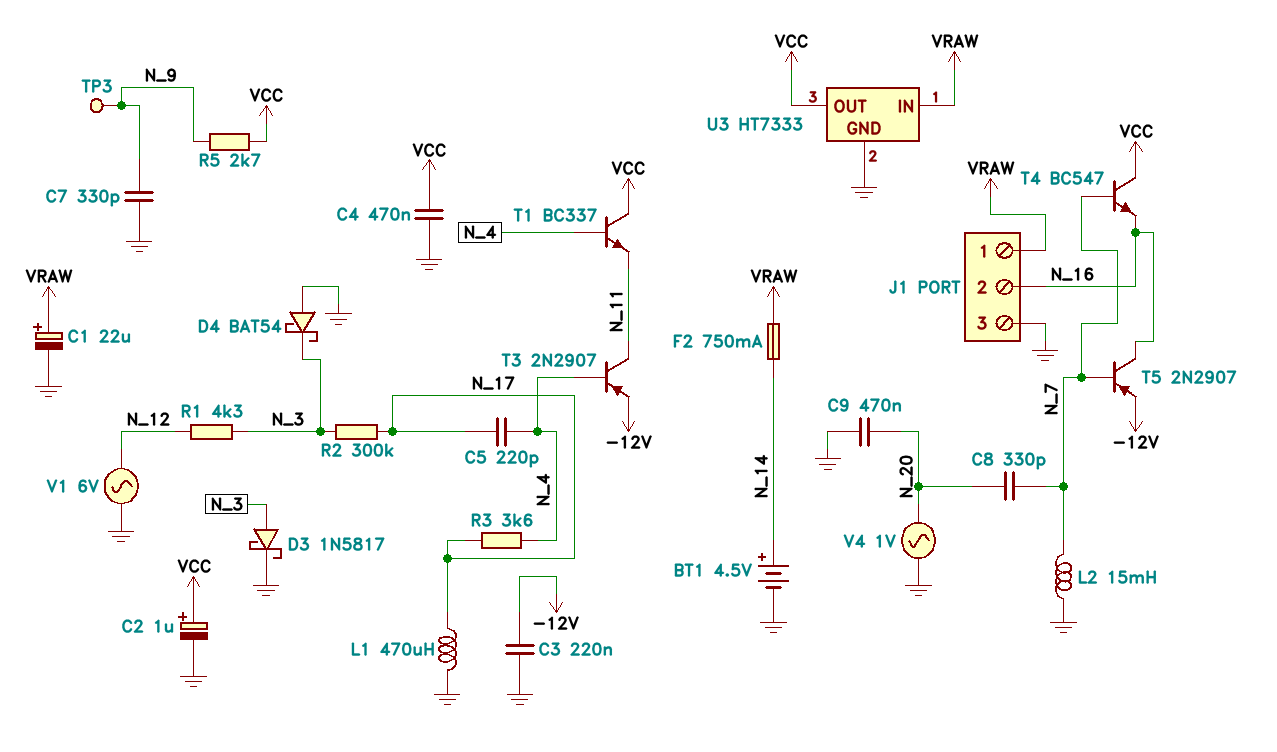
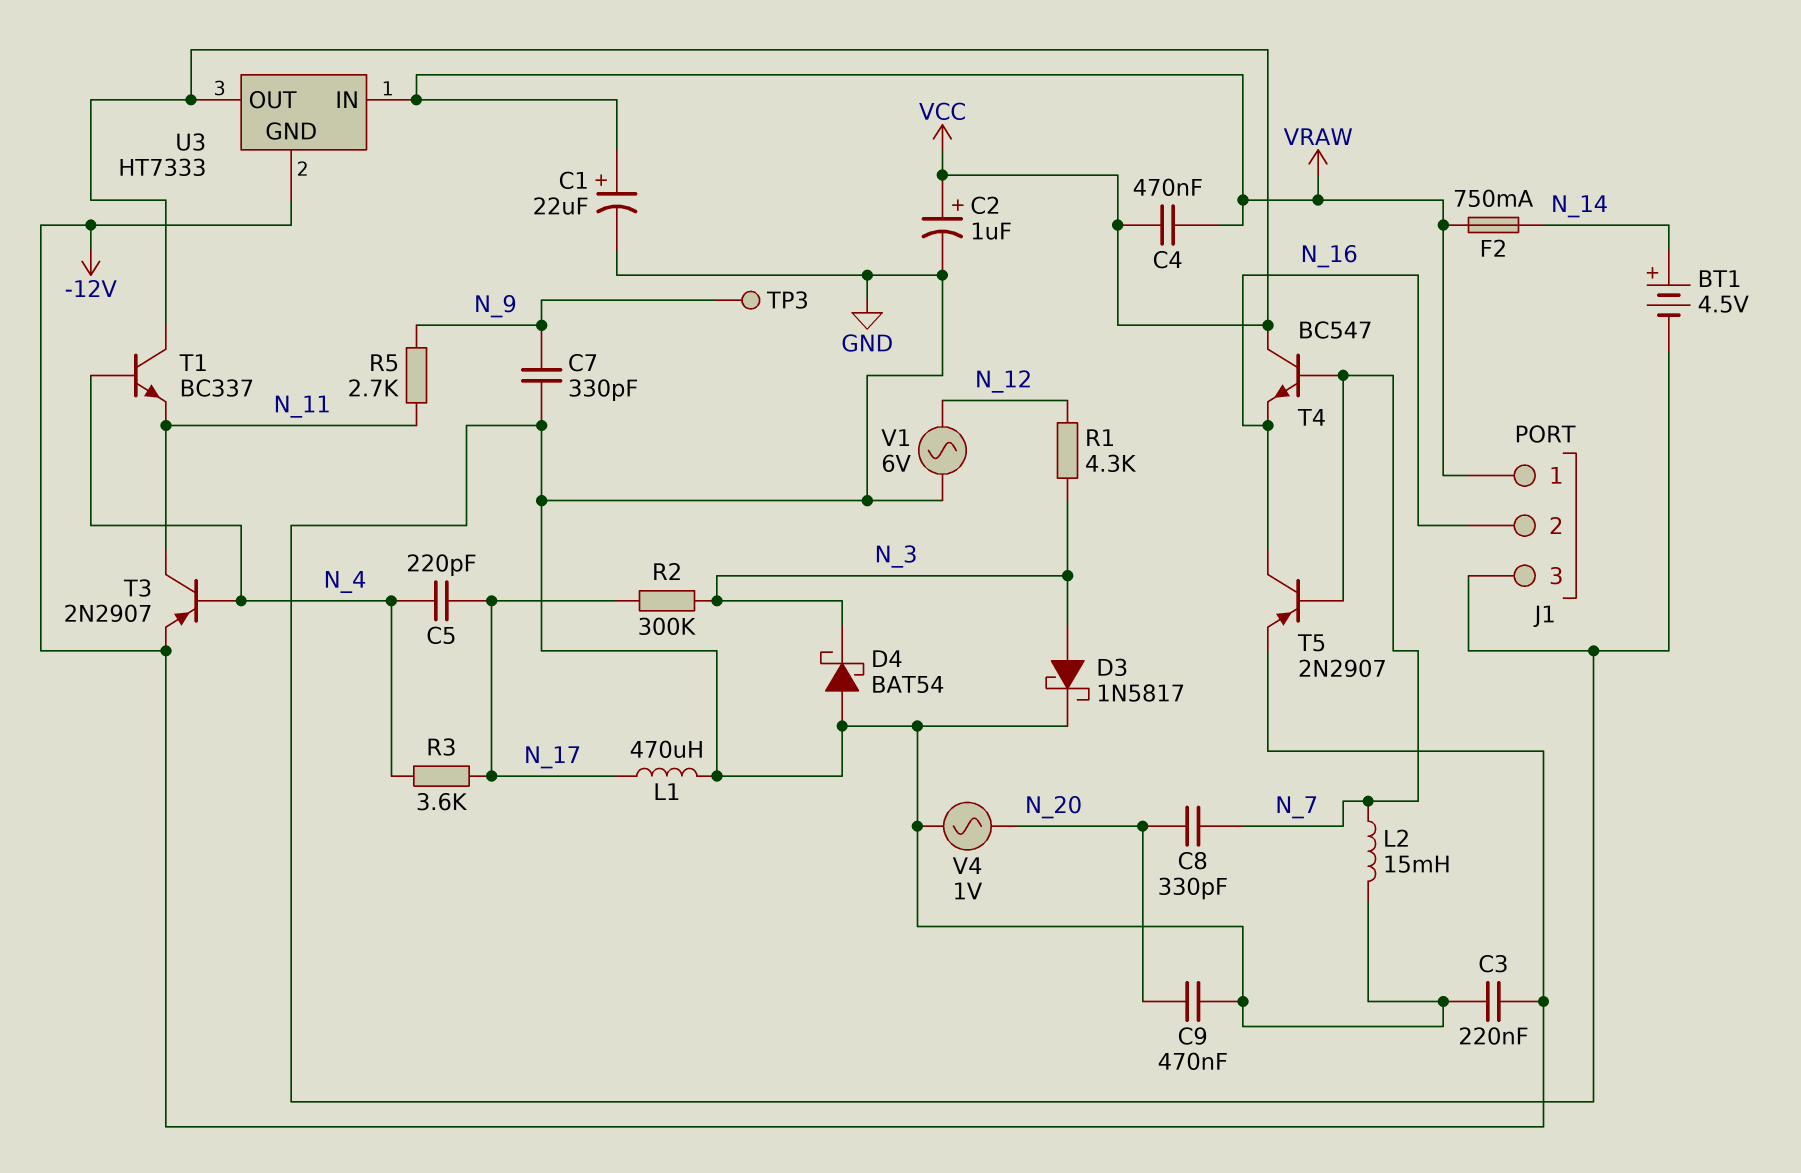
C4: 470nF (GND, VCC) -> 470nF (VCC, VRAW)
R5: 2.7k (N_9, VCC) -> 2.7k (N_9, N_11)
U3 pin GND: GND -> -12V

